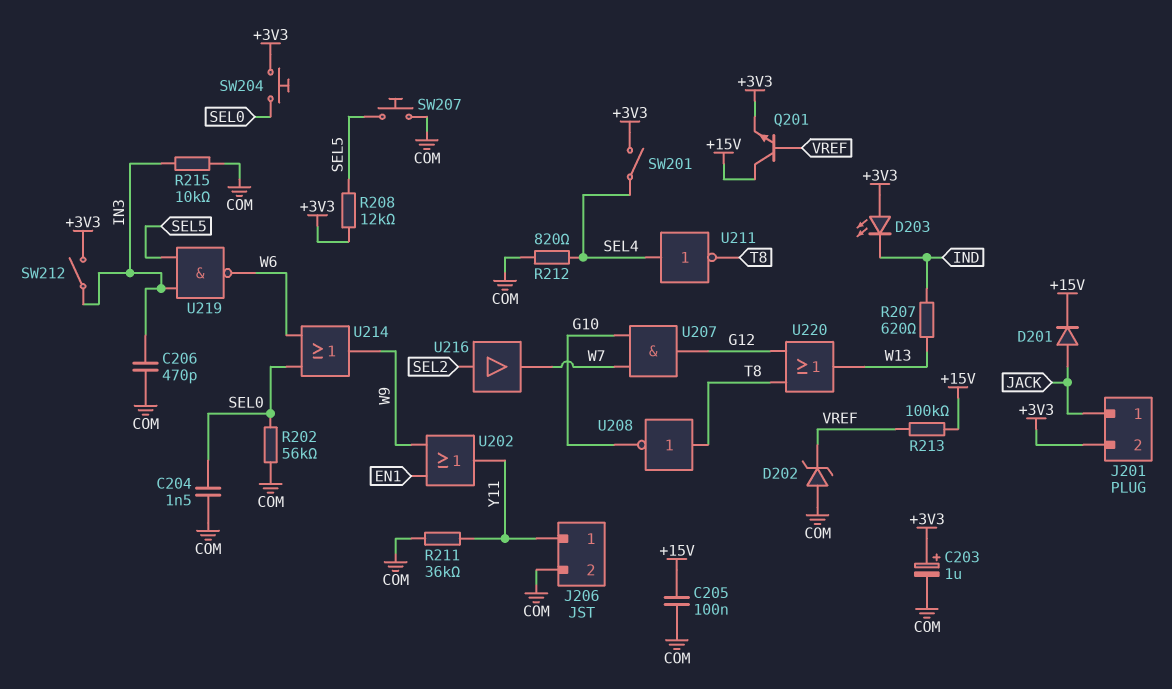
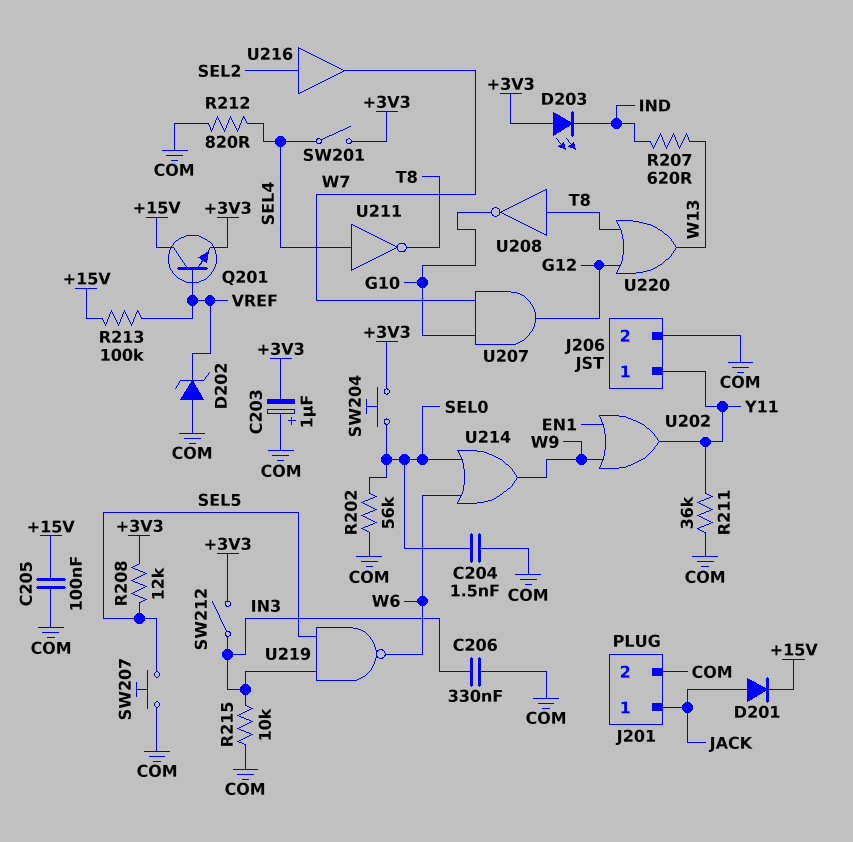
C203: 1uF (plus +3V3, minus COM) -> 1uF (plus COM, minus +3V3)
C206: 470pF (COM, IN3) -> 330nF (COM, IN3)
J201 pin 2: +3V3 -> COM

